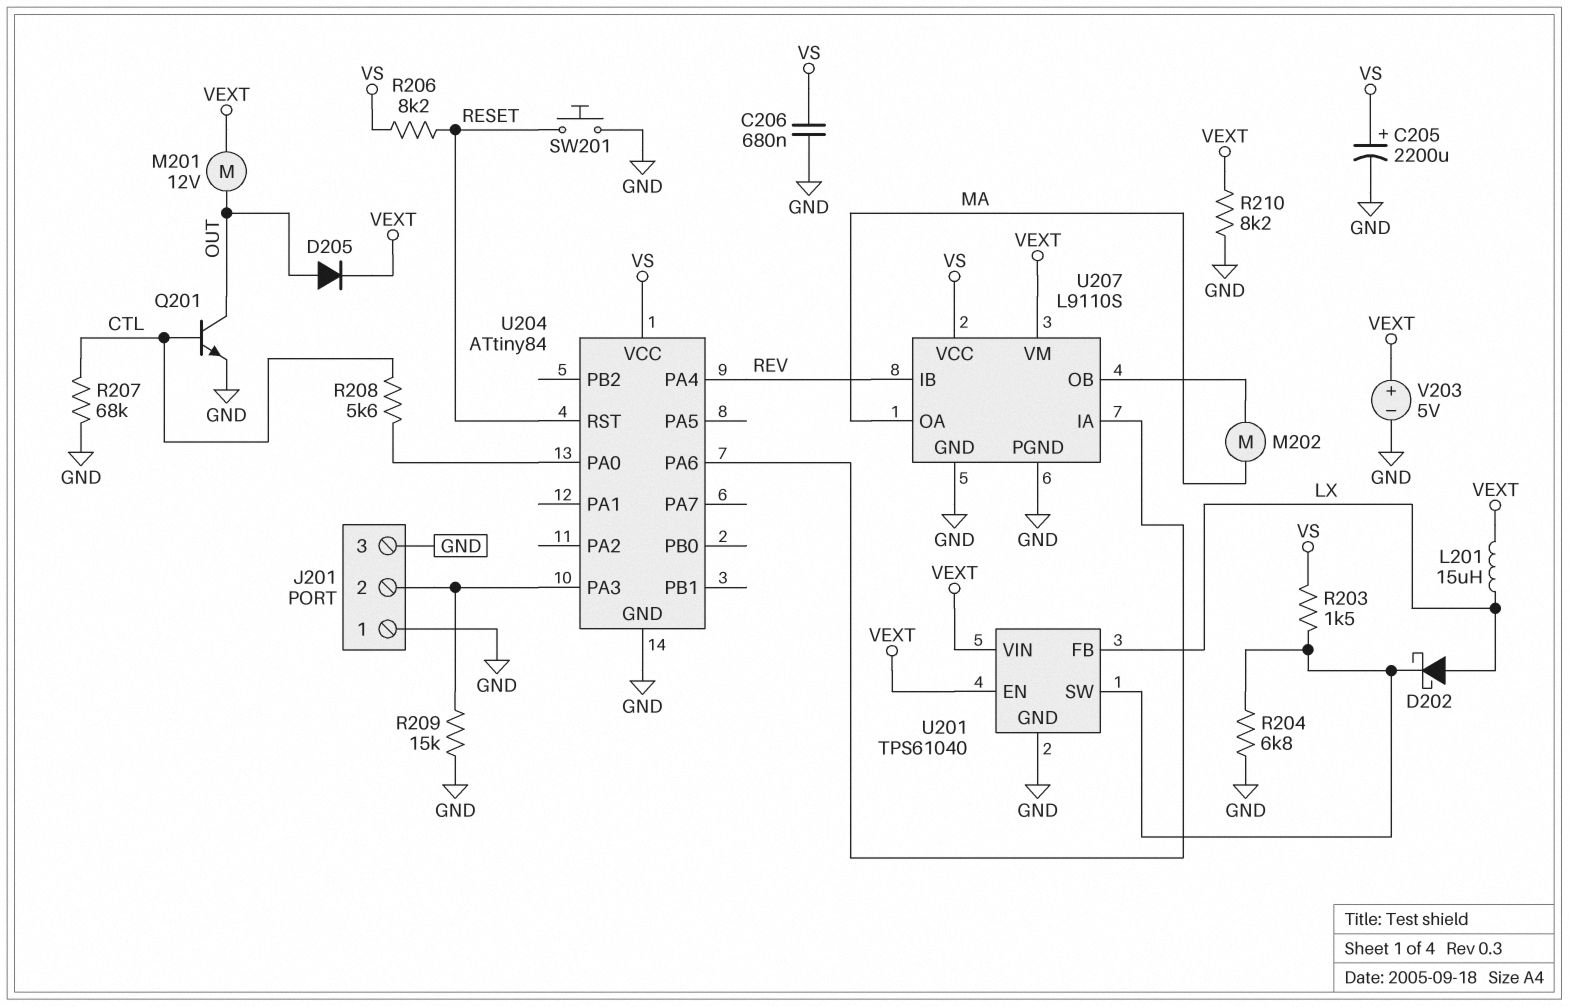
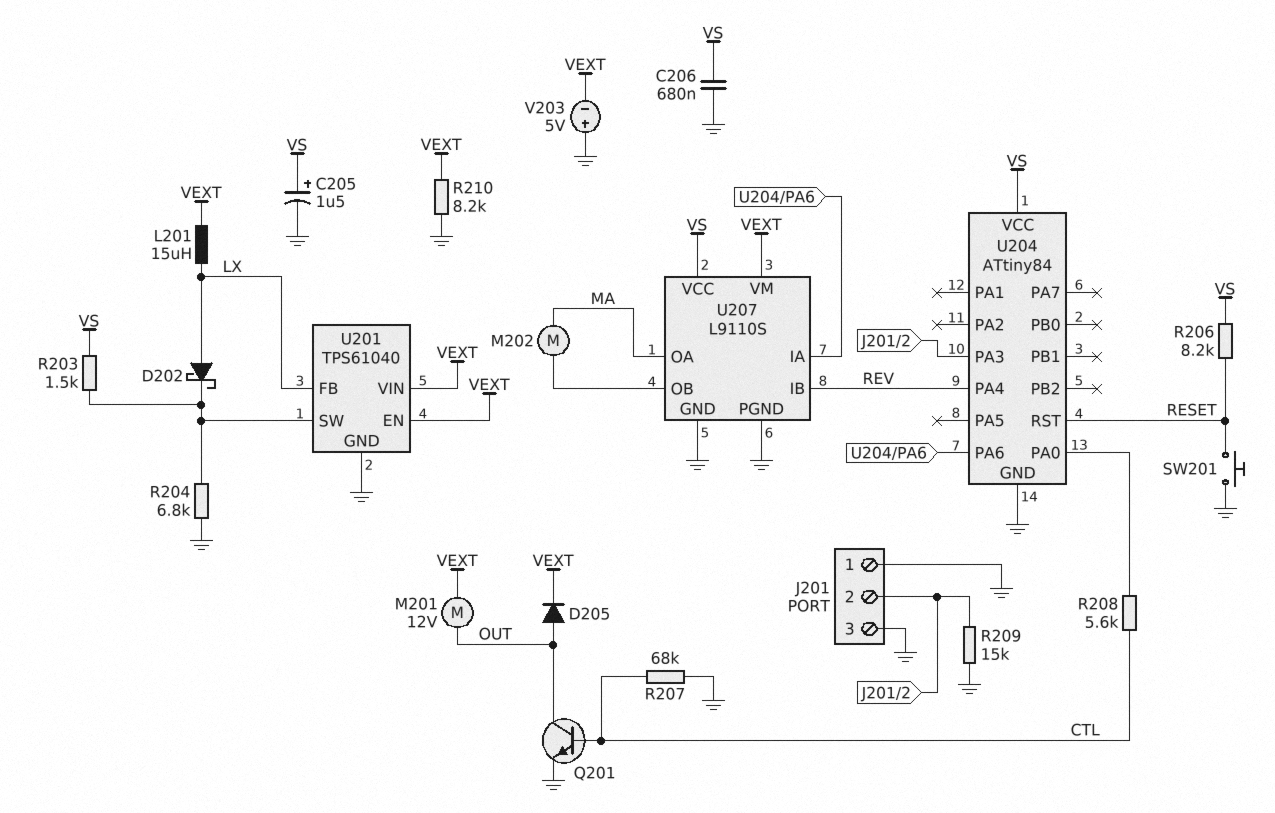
C205: 2200uF (plus VS, minus GND) -> 1.5uF (plus VS, minus GND)
V203: 5V (plus VEXT, minus GND) -> 5V (plus GND, minus VEXT)

